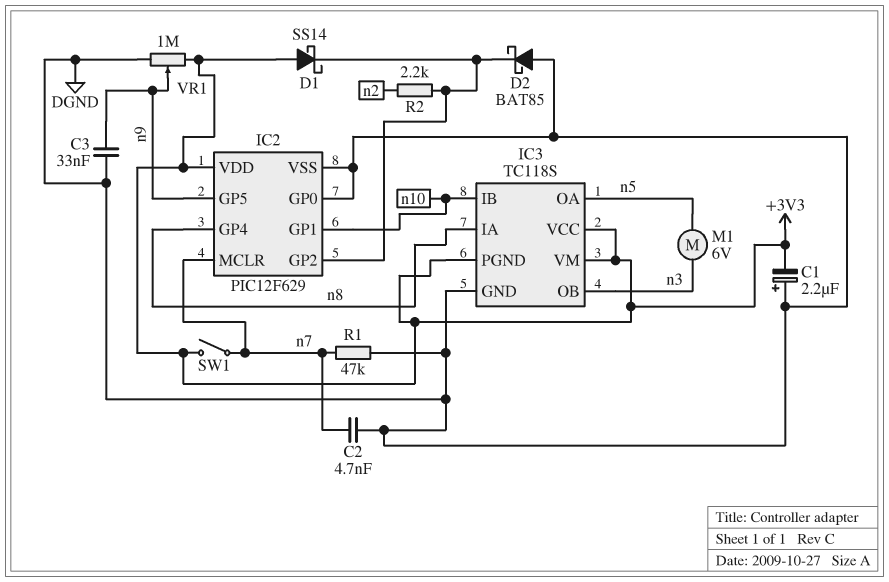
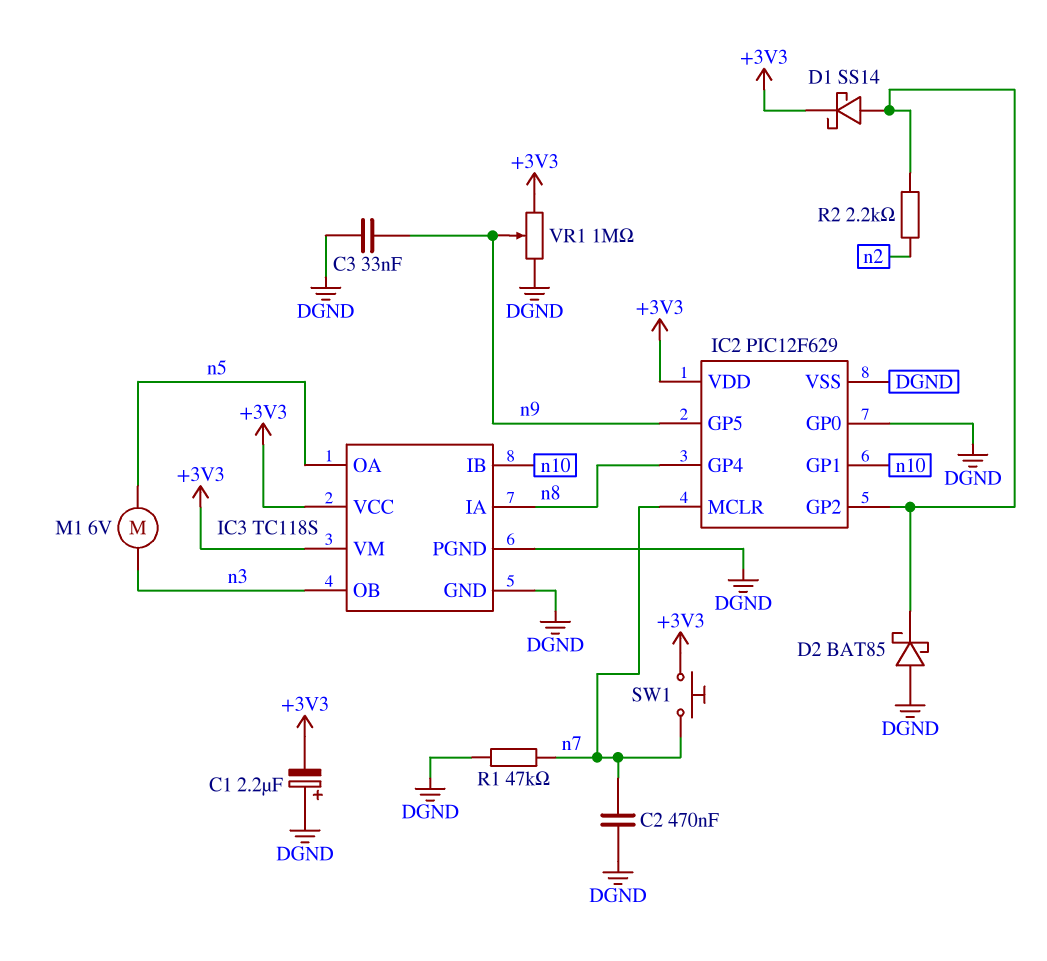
C2: 4.7nF (DGND, n7) -> 470nF (DGND, n7)
D1: schottky SS14 (A +3V3, K IC2/GP2) -> schottky SS14 (A IC2/GP2, K +3V3)
IC3 pin PGND: +3V3 -> DGND
SW1: switch (+3V3, n7) -> button (+3V3, n7)

